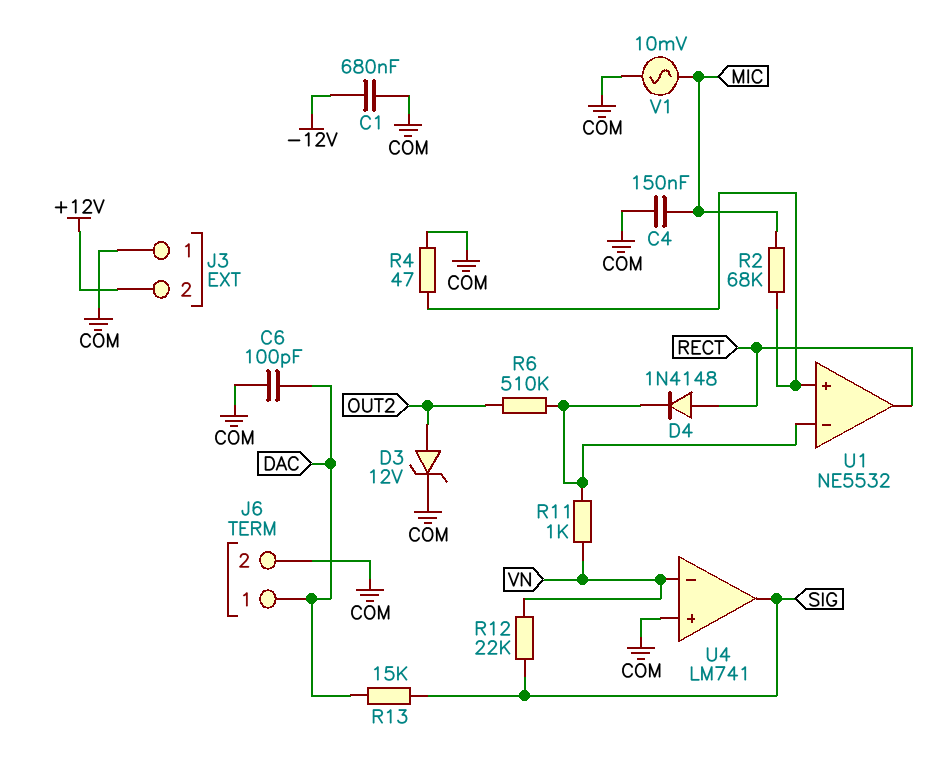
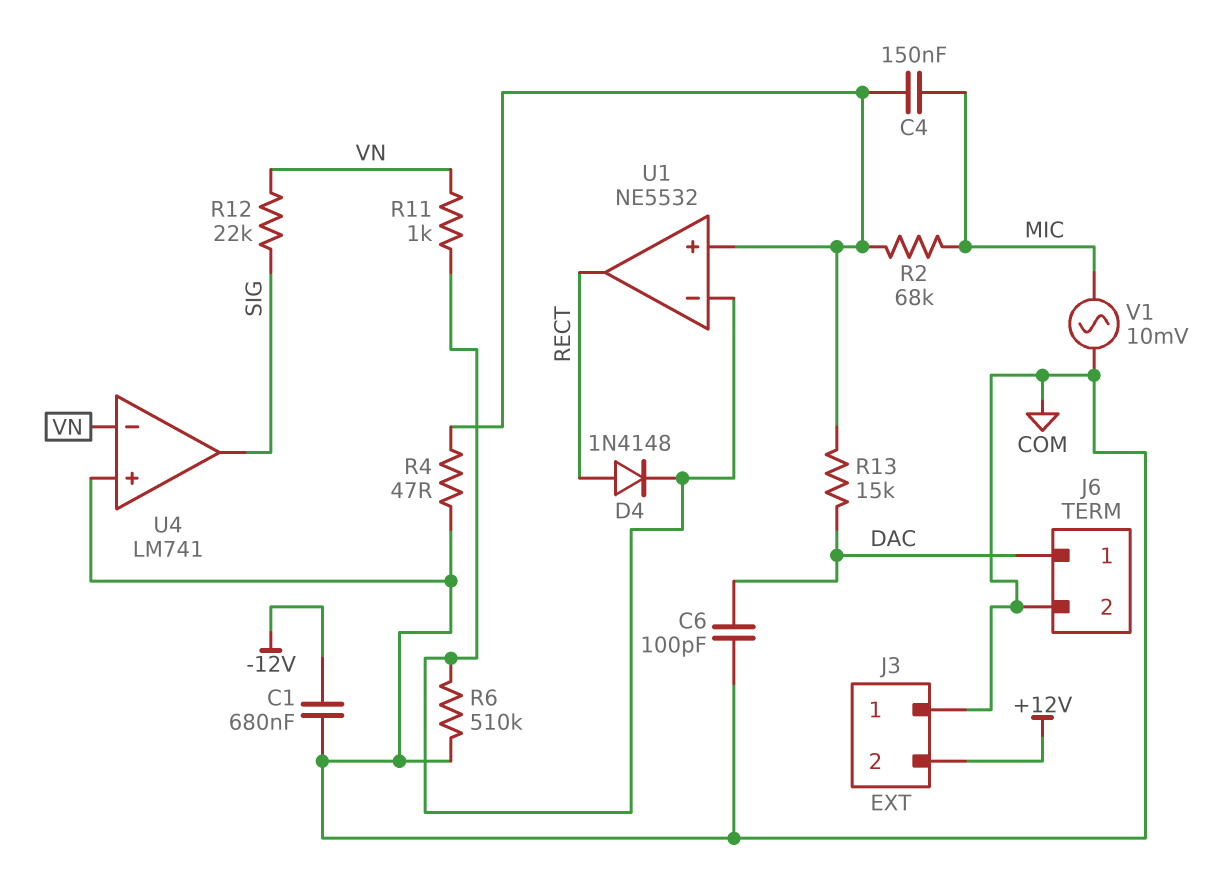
C4: 150nF (COM, MIC) -> 150nF (MIC, U1/in+)
D3: zener 12V (A OUT2, K COM) -> none
R6: 510k (OUT2, U1/in-) -> 510k (COM, U1/in-)
R13: 15k (DAC, SIG) -> 15k (DAC, U1/in+)

